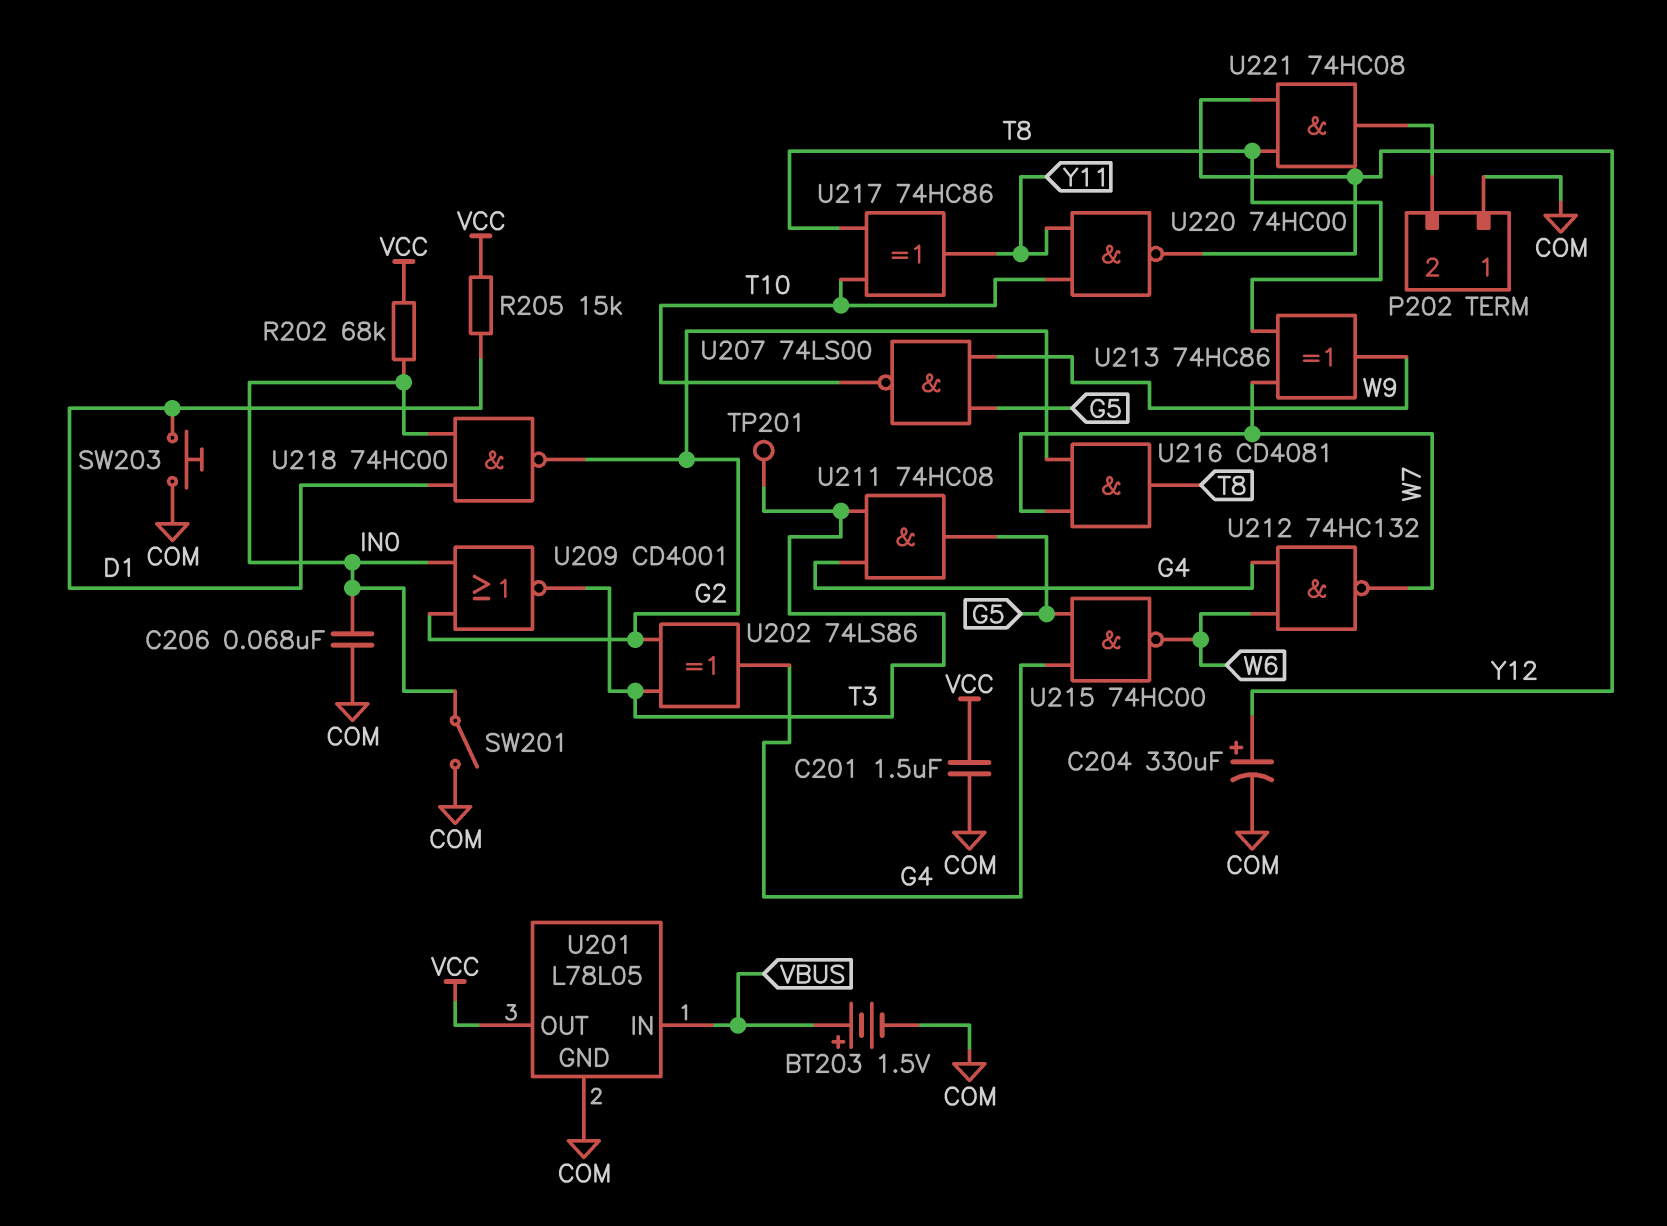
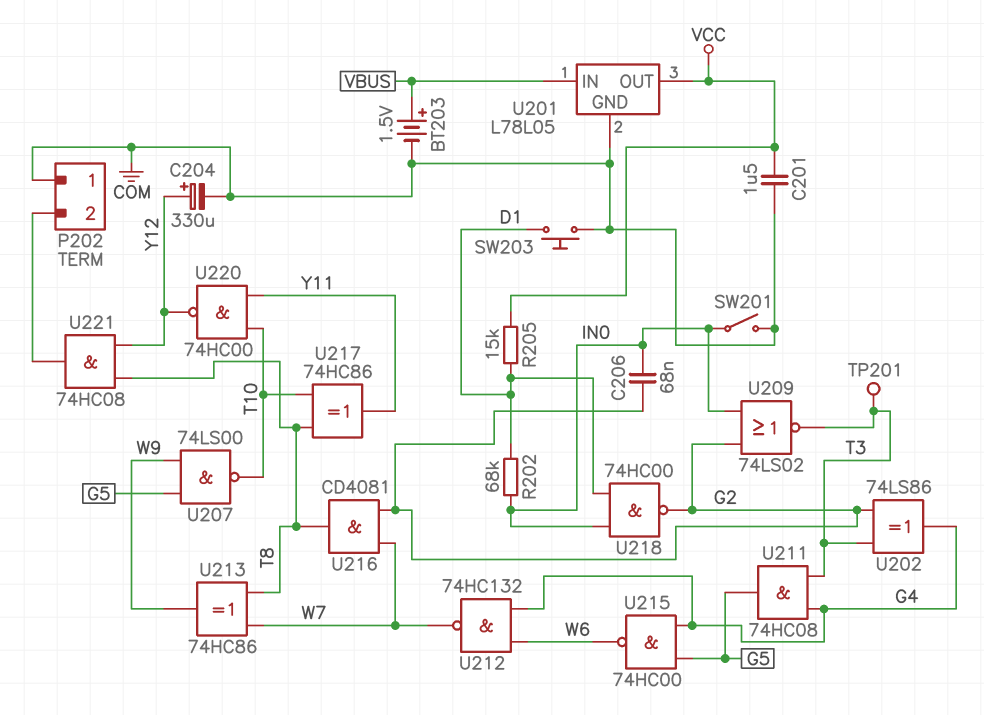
C206: 68nF (COM, IN0) -> 68nF (G2, IN0)
R202: 68k (IN0, VCC) -> 68k (D1, IN0)
U209: NOR CD4001 (in G2, in IN0, out T3) -> NOR 74LS02 (in G2, in IN0, out T3)

